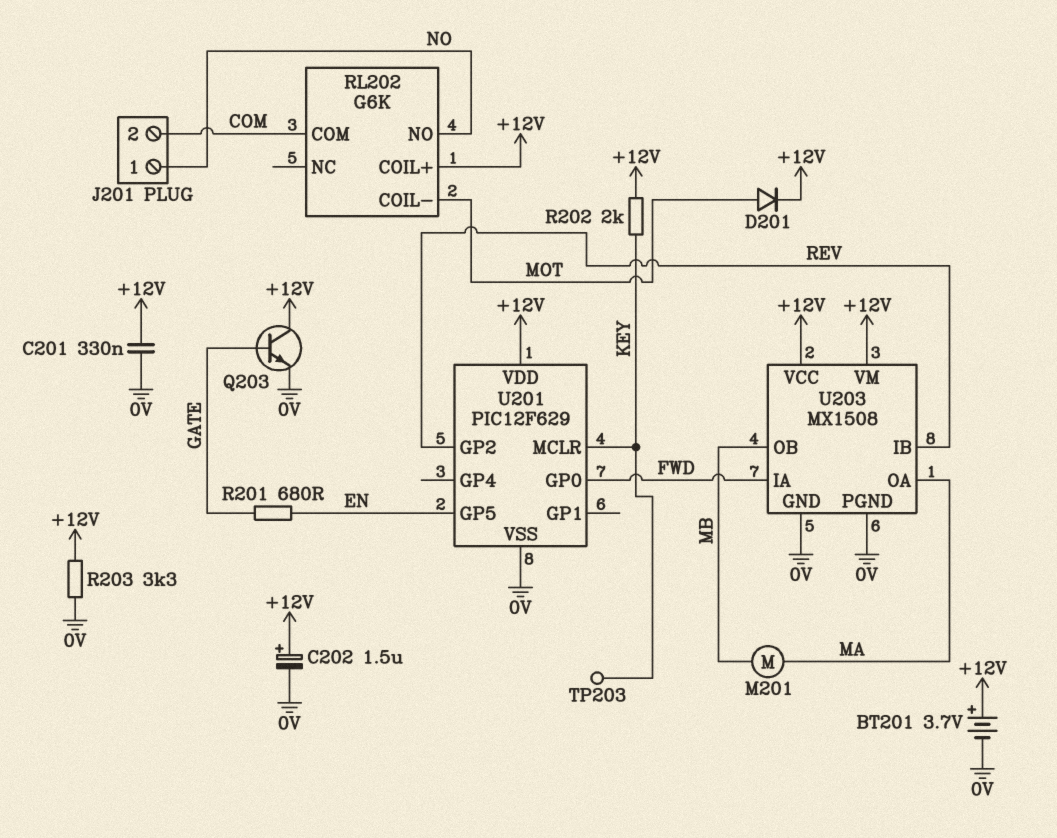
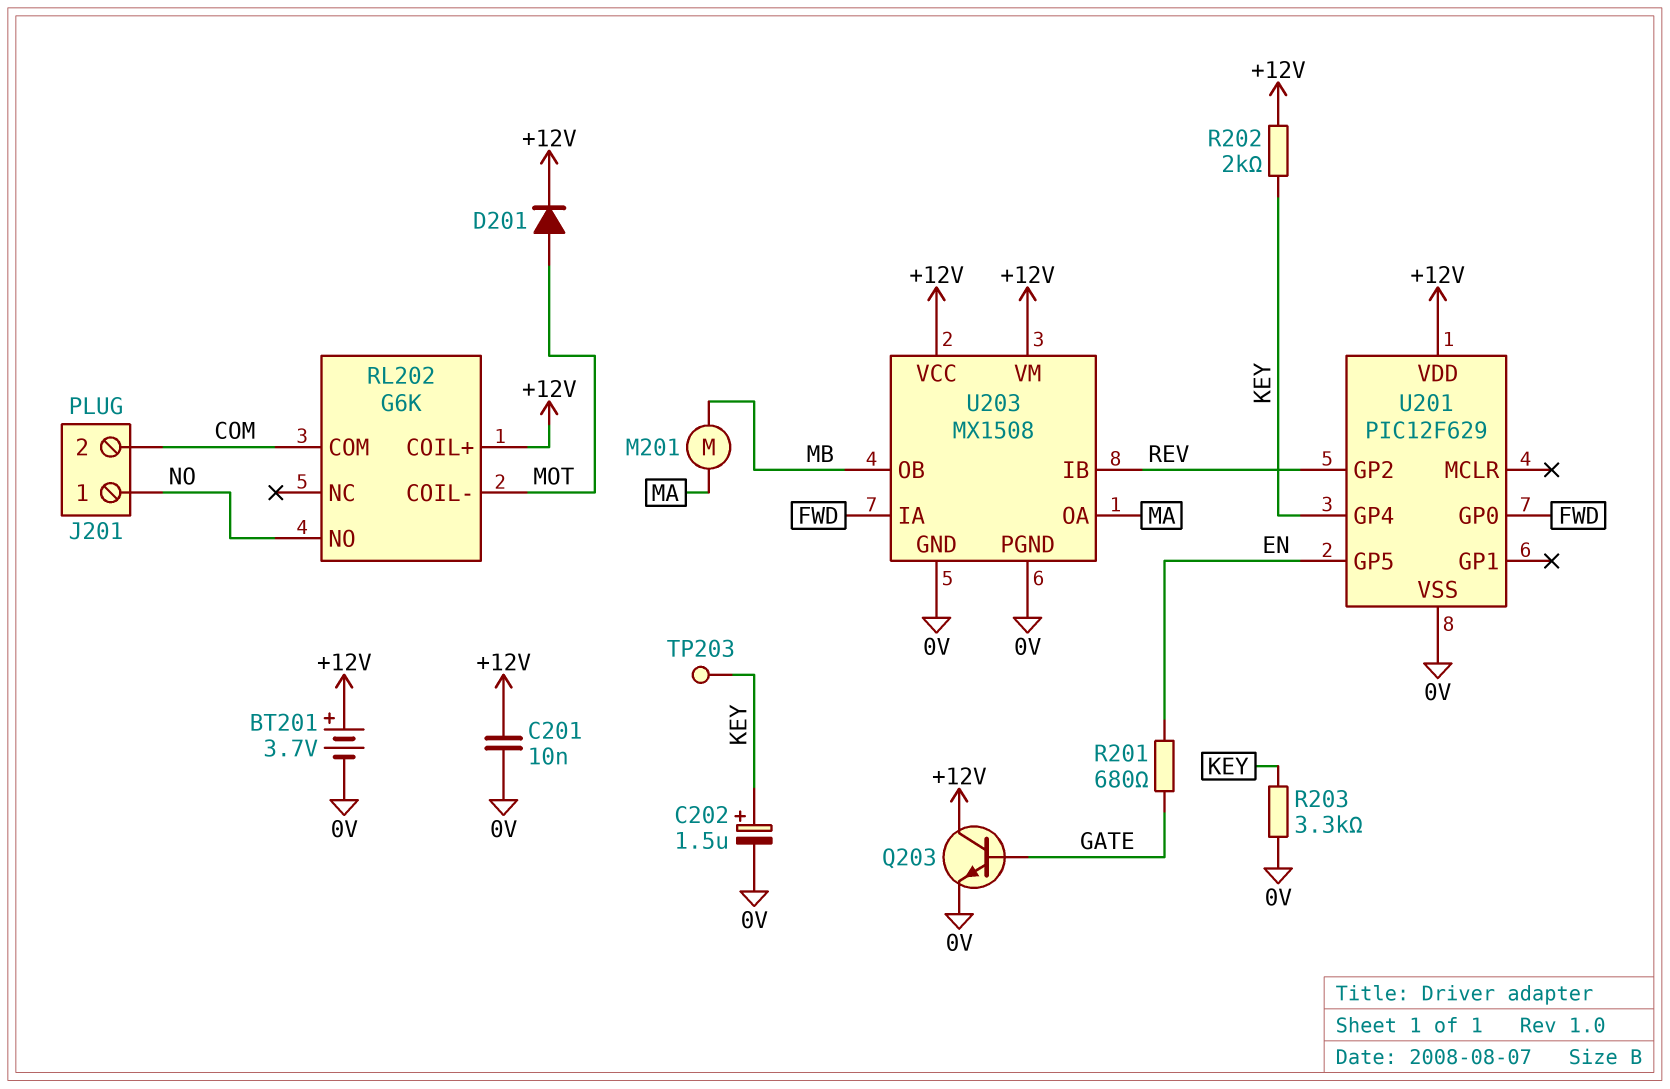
C201: 330nF (+12V, 0V) -> 10nF (+12V, 0V)
C202: 1.5uF (plus +12V, minus 0V) -> 1.5uF (plus KEY, minus 0V)
R203: 3.3k (+12V, 0V) -> 3.3k (0V, KEY)
U201 pin GP4: none -> KEY
U201 pin MCLR: KEY -> none

